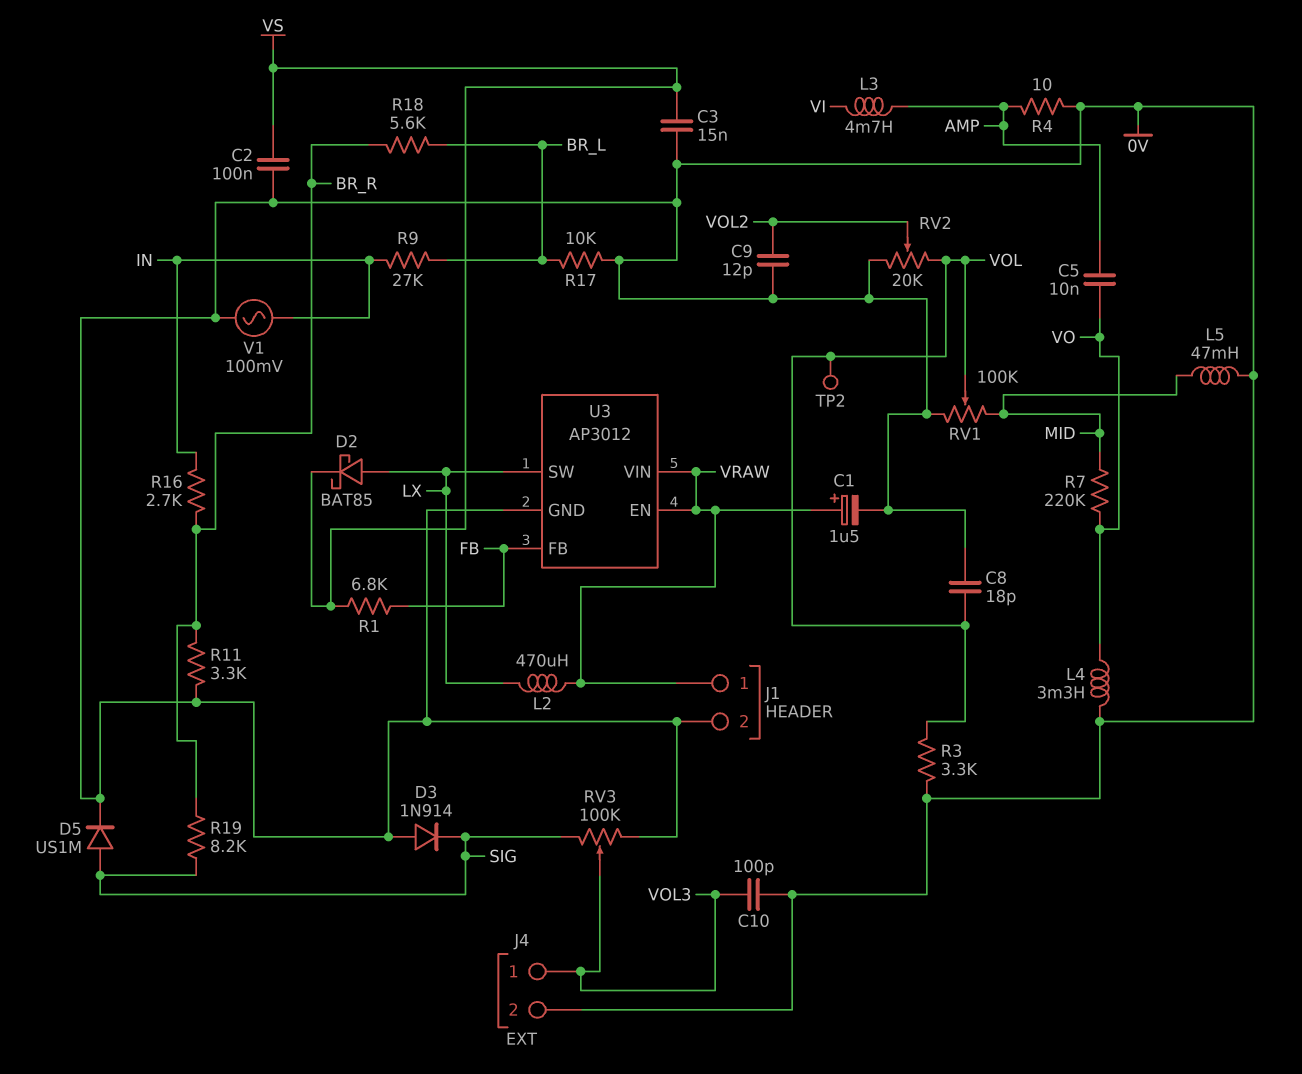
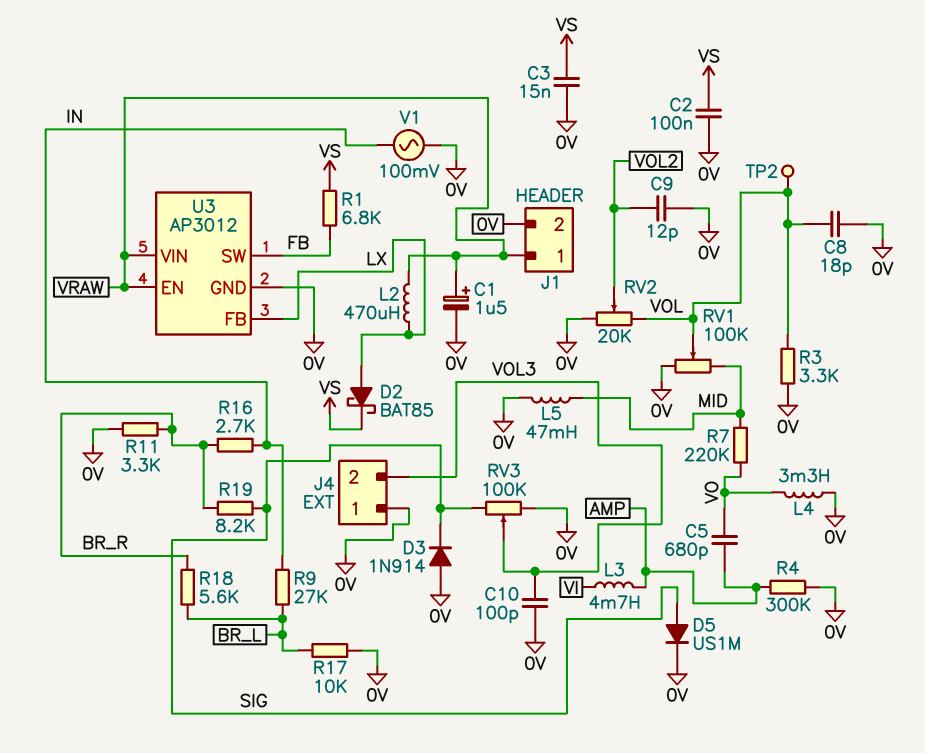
C5: 10nF (AMP, VO) -> 680pF (AMP, VO)
J4 pin 1: VOL3 -> 0V
J4 pin 2: 0V -> VOL3
R4: 10 (0V, AMP) -> 300k (0V, AMP)
U3 pin FB: FB -> LX
U3 pin SW: LX -> FB

